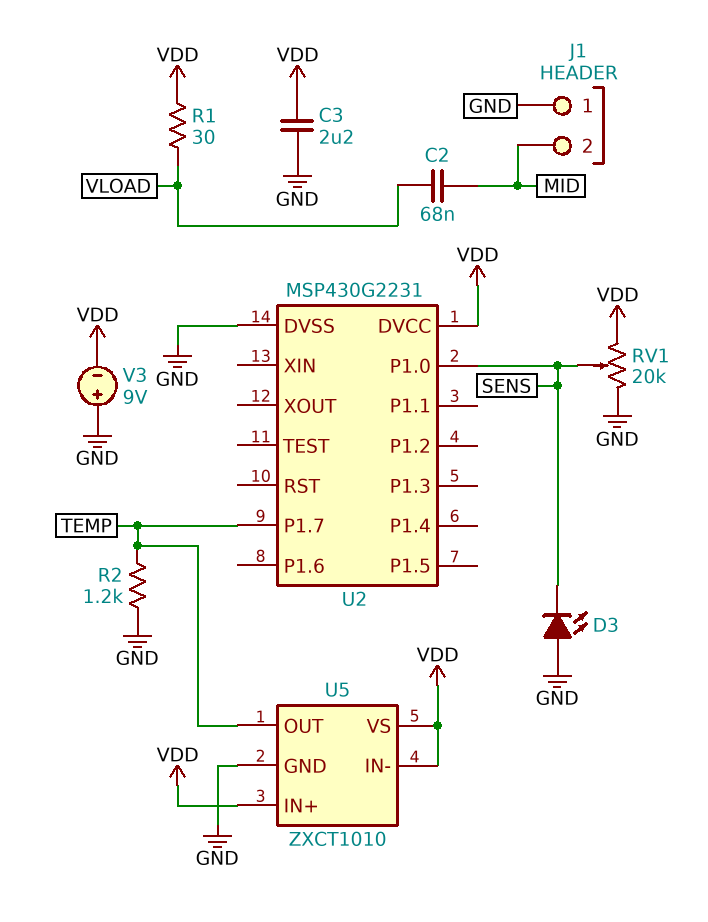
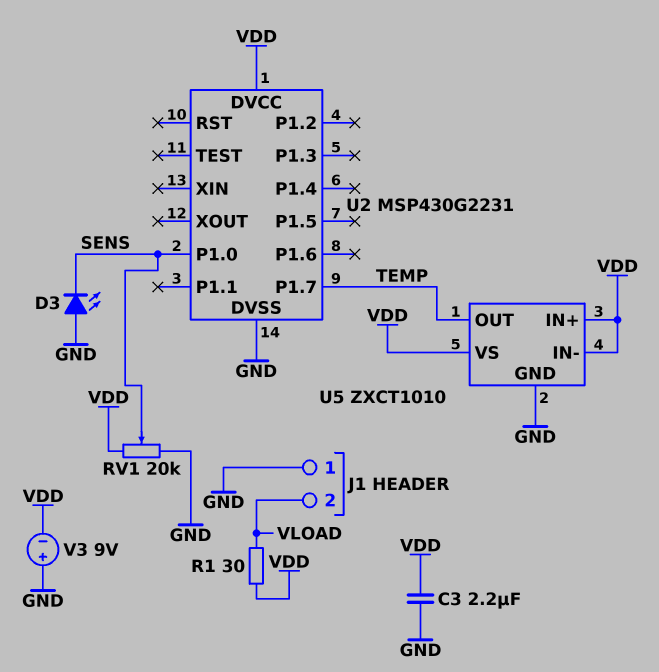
C2: 68nF (MID, VLOAD) -> none
J1 pin 2: MID -> VLOAD
R2: 1.2k (GND, TEMP) -> none

